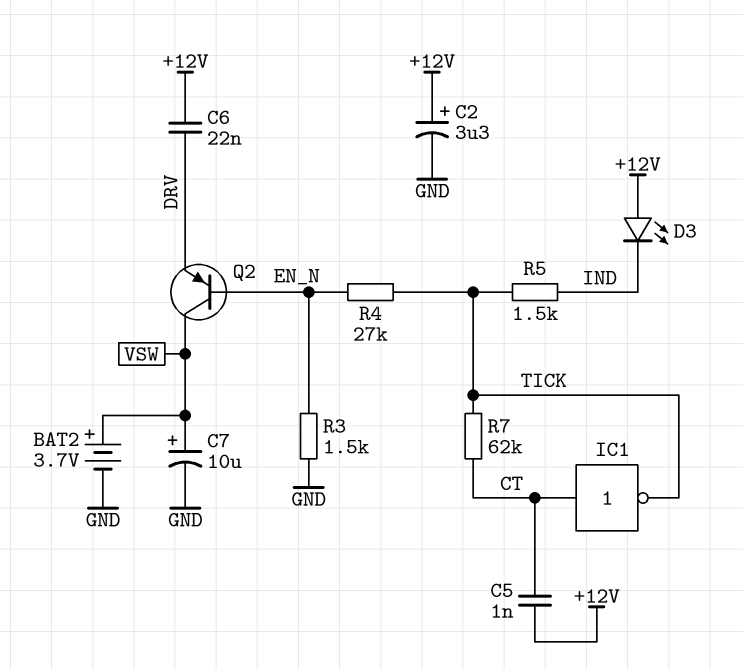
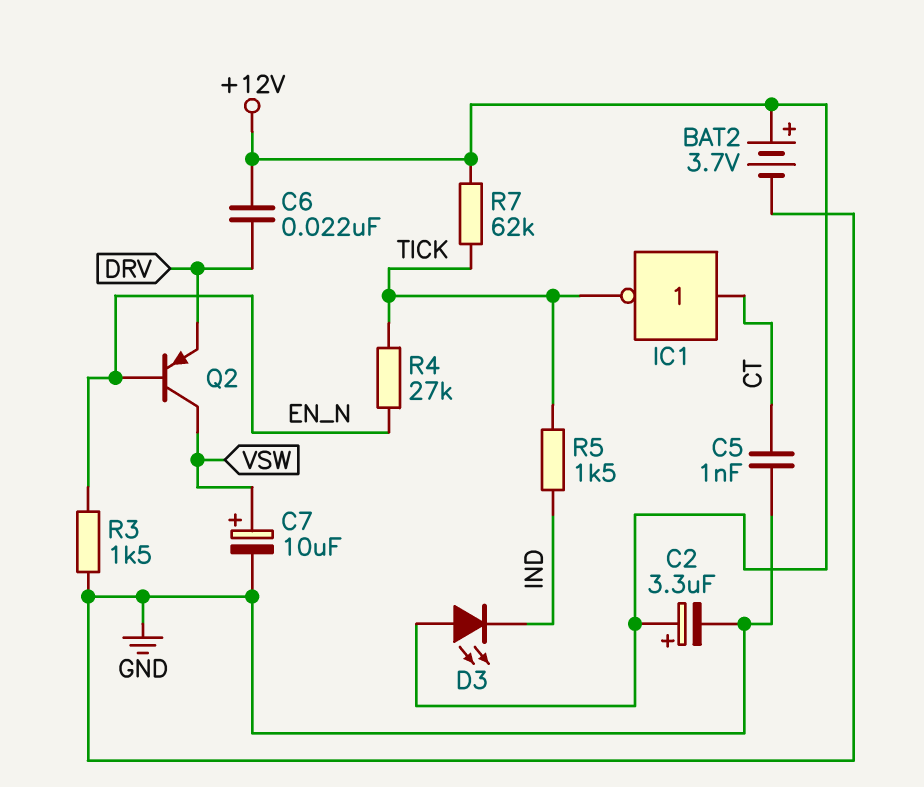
BAT2: 3.7V (plus VSW, minus GND) -> 3.7V (plus +12V, minus GND)
C5: 1nF (+12V, CT) -> 1nF (CT, GND)
R7: 62k (CT, TICK) -> 62k (+12V, TICK)

